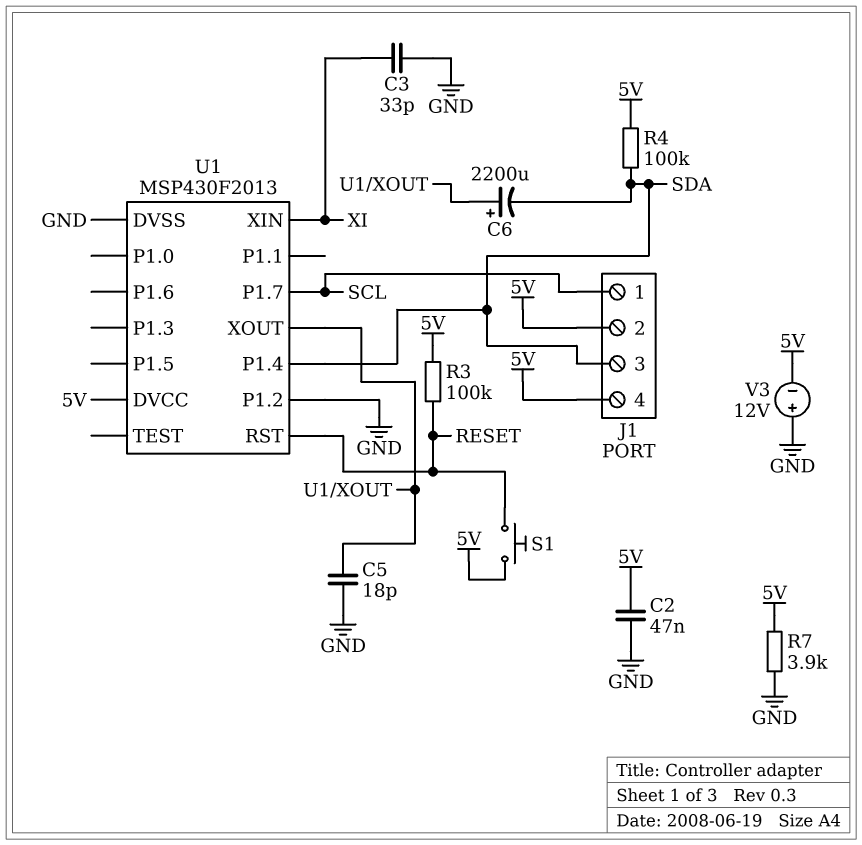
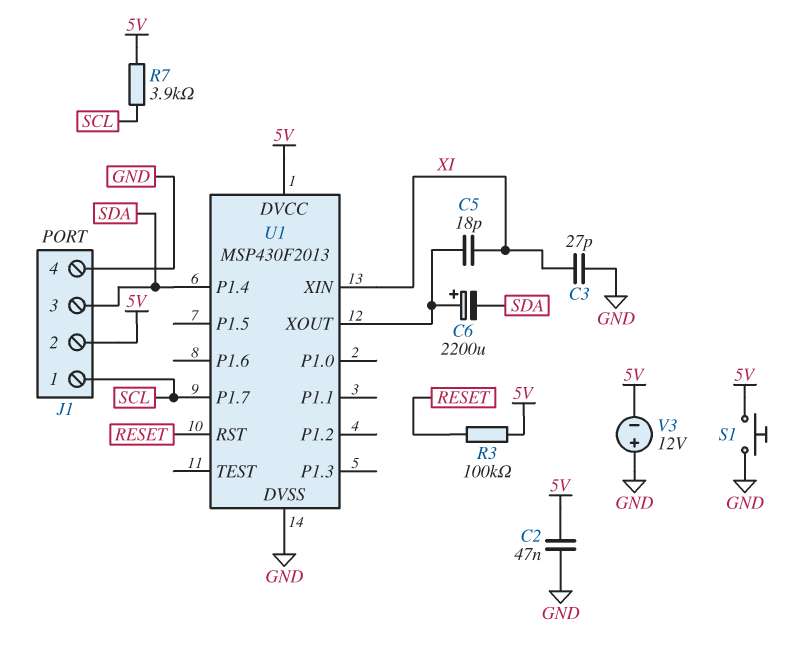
C3: 33pF (GND, XI) -> 27pF (GND, XI)
C5: 18pF (GND, U1/XOUT) -> 18pF (U1/XOUT, XI)
J1 pin 4: 5V -> GND
R4: 100k (5V, SDA) -> none
R7: 3.9k (5V, GND) -> 3.9k (5V, SCL)
S1: button (5V, RESET) -> button (5V, GND)
U1 pin P1.2: GND -> none

